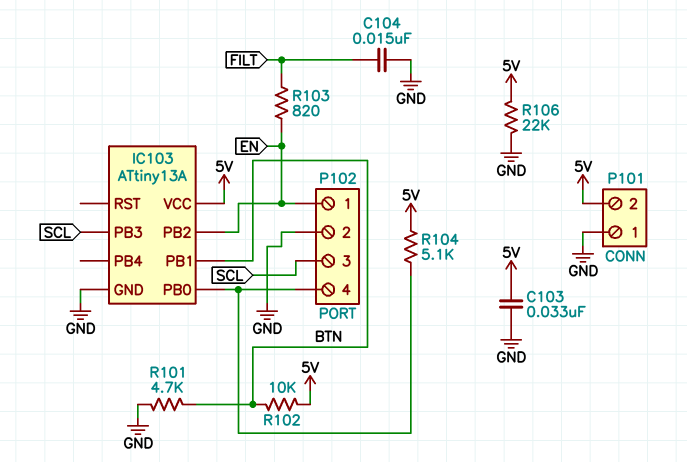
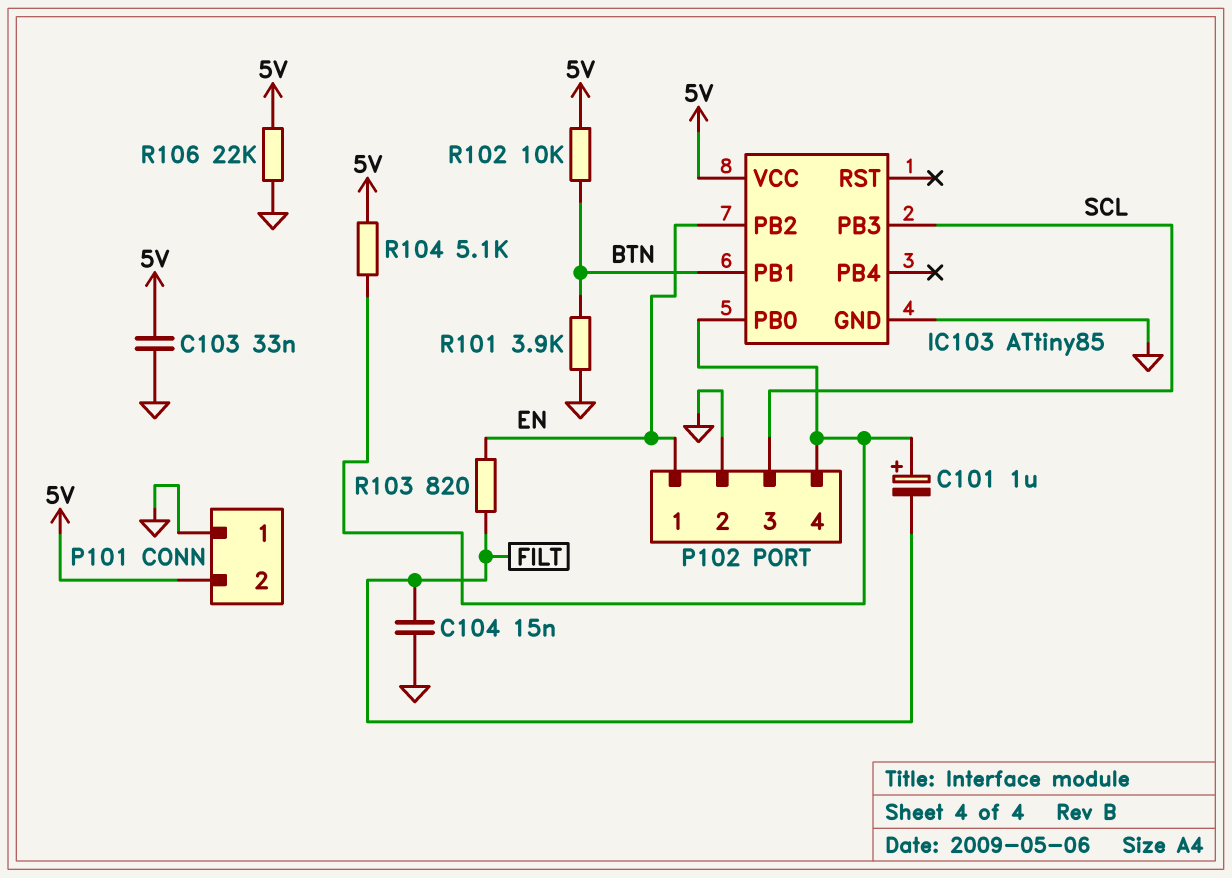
C101: none -> 1uF (plus IC103/PB0, minus FILT)
IC103: ATtiny13A -> ATtiny85
R101: 4.7k (BTN, GND) -> 3.9k (BTN, GND)

